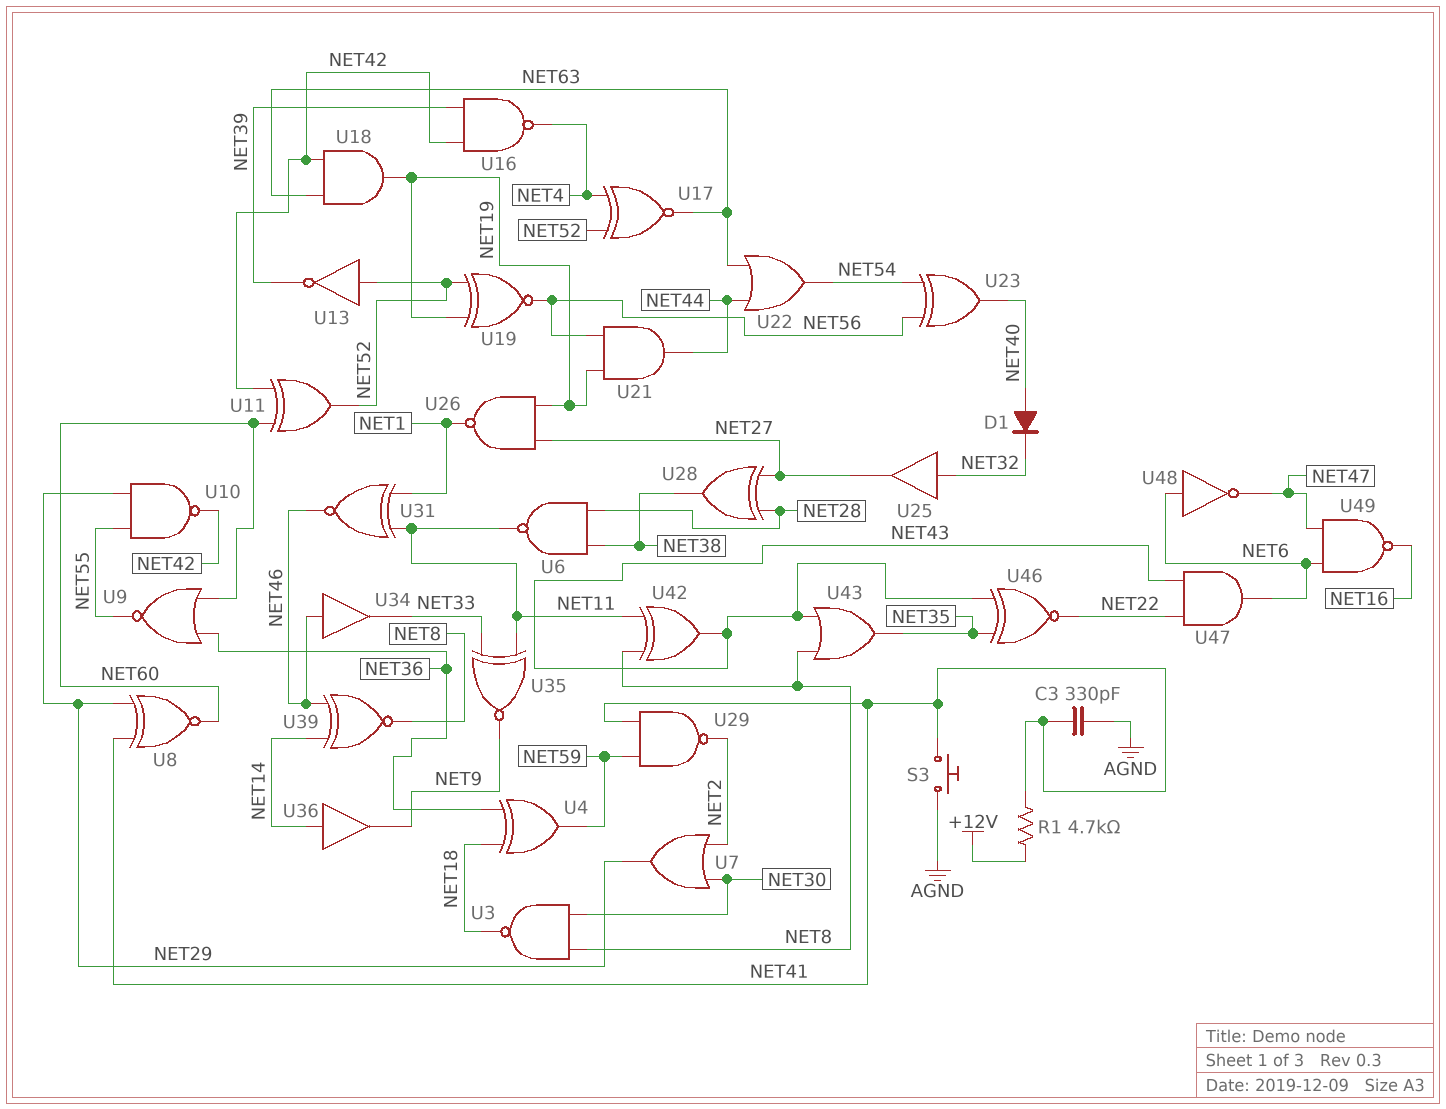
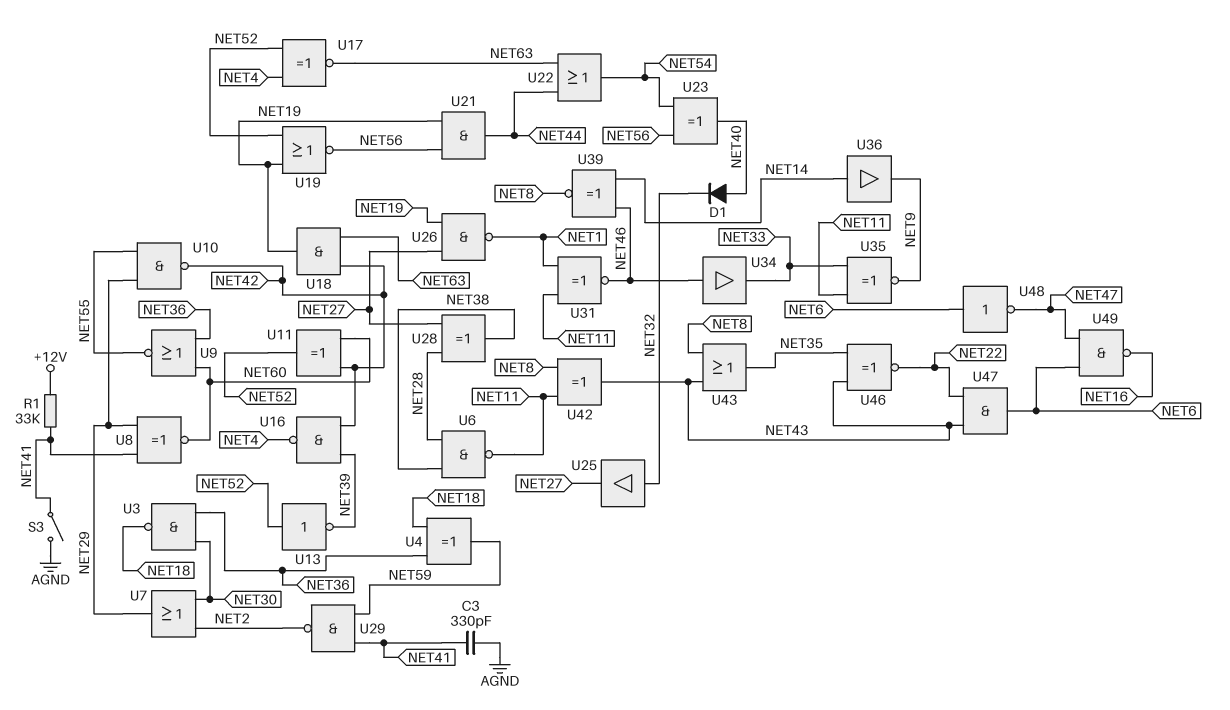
R1: 4.7k (+12V, NET41) -> 33k (+12V, NET41)
S3: button (AGND, NET41) -> switch (AGND, NET41)
U3: NAND (in NET8, in NET30, out NET18) -> NAND (in NET30, in NET36, out NET18)
U19: XNOR (in NET19, in NET52, out NET56) -> NOR (in NET19, in NET52, out NET56)

